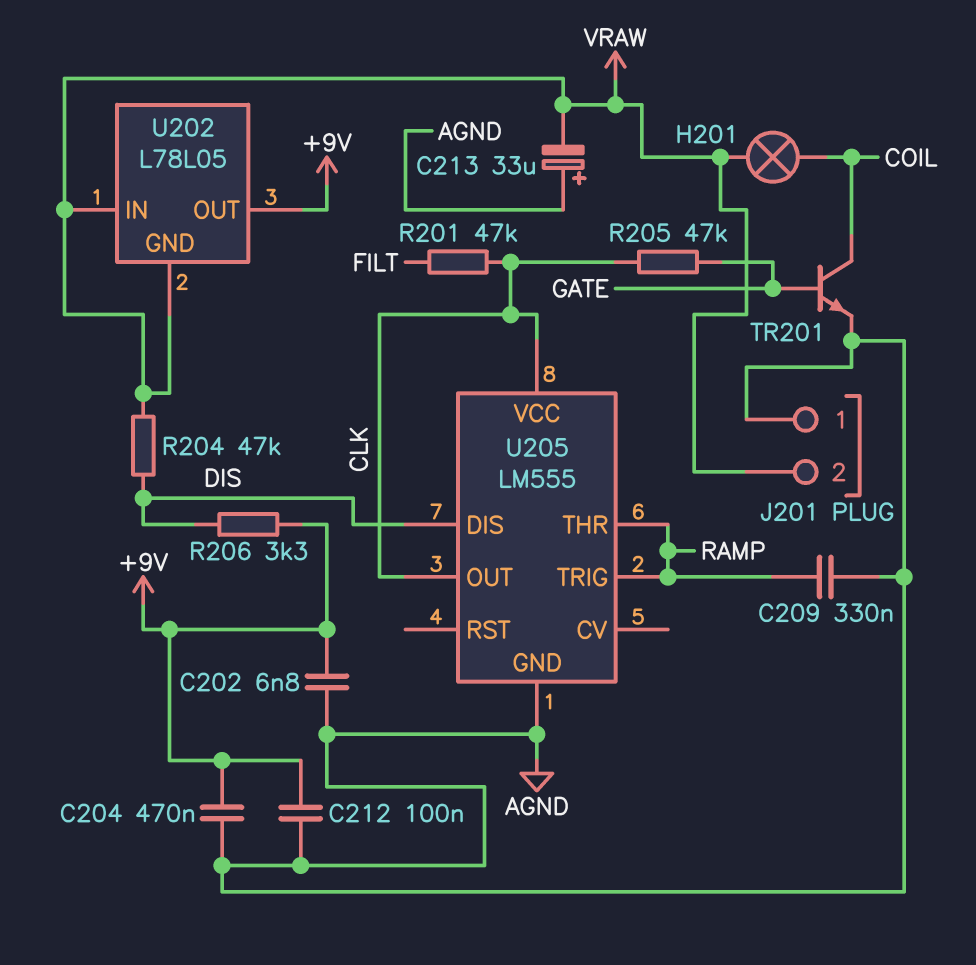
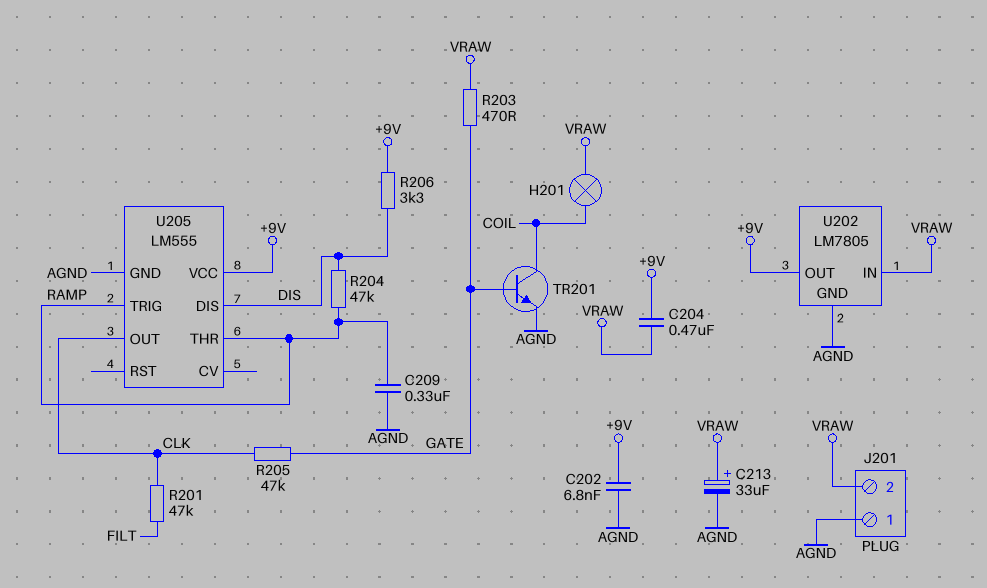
C204: 470nF (+9V, AGND) -> 470nF (+9V, VRAW)
C212: 100nF (+9V, AGND) -> none
C213: 33uF (plus AGND, minus VRAW) -> 33uF (plus VRAW, minus AGND)
R203: none -> 470 (GATE, VRAW)
R204: 47k (DIS, VRAW) -> 47k (DIS, RAMP)
U202: L78L05 -> LM7805
U202 pin GND: VRAW -> AGND
U205 pin VCC: CLK -> +9V

